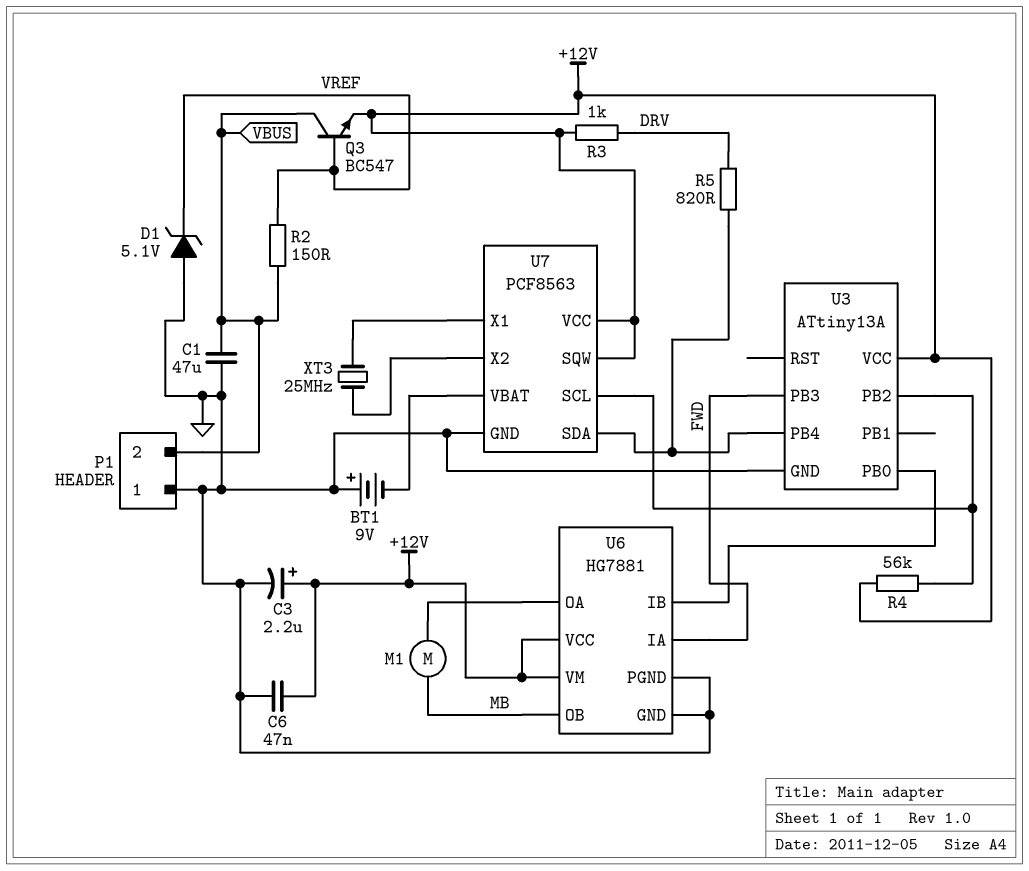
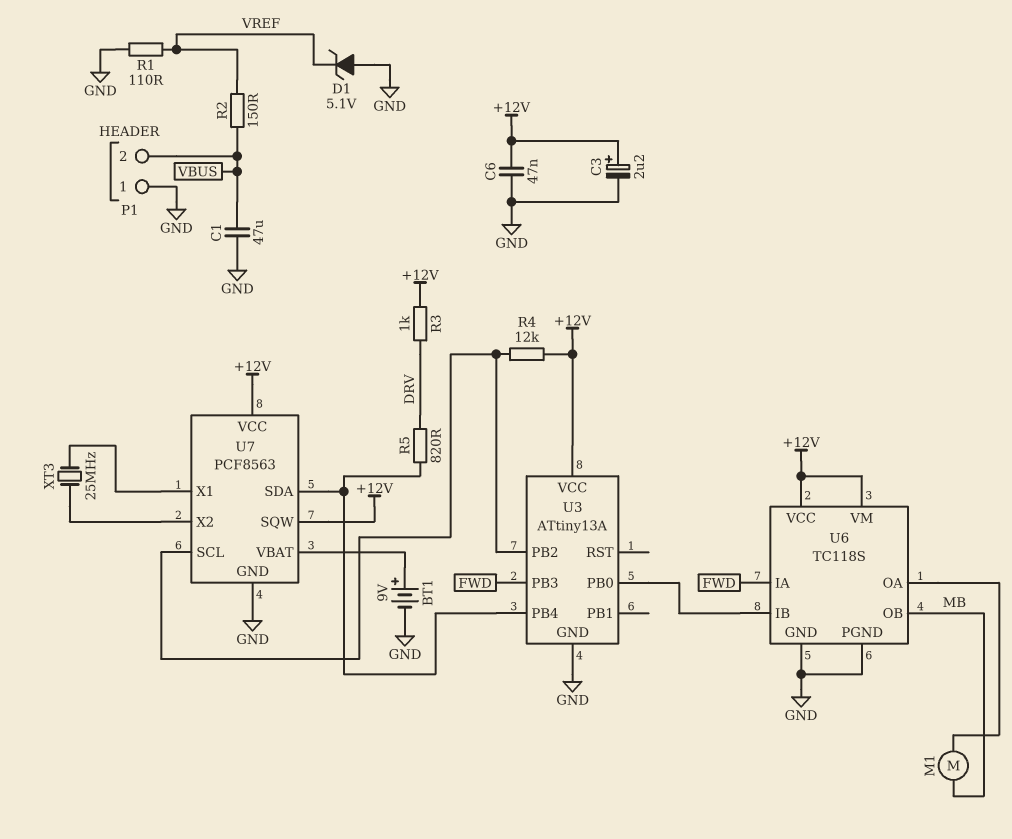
BT1: 9V (plus GND, minus U7/VBAT) -> 9V (plus U7/VBAT, minus GND)
Q3: NPN BC547 (B VREF, C VBUS, E +12V) -> none
R1: none -> 110 (GND, VREF)
R4: 56k (+12V, U3/PB2) -> 12k (+12V, U3/PB2)
U6: HG7881 -> TC118S

